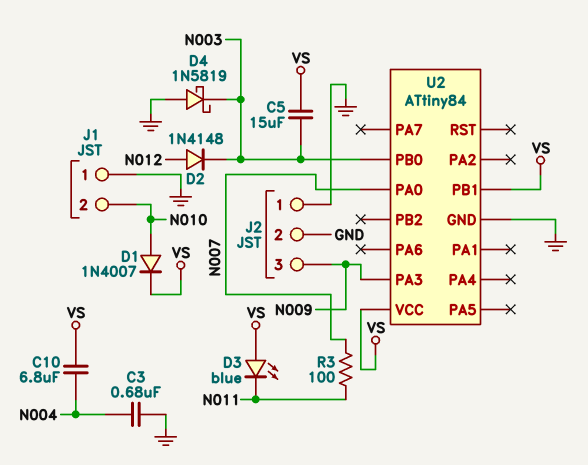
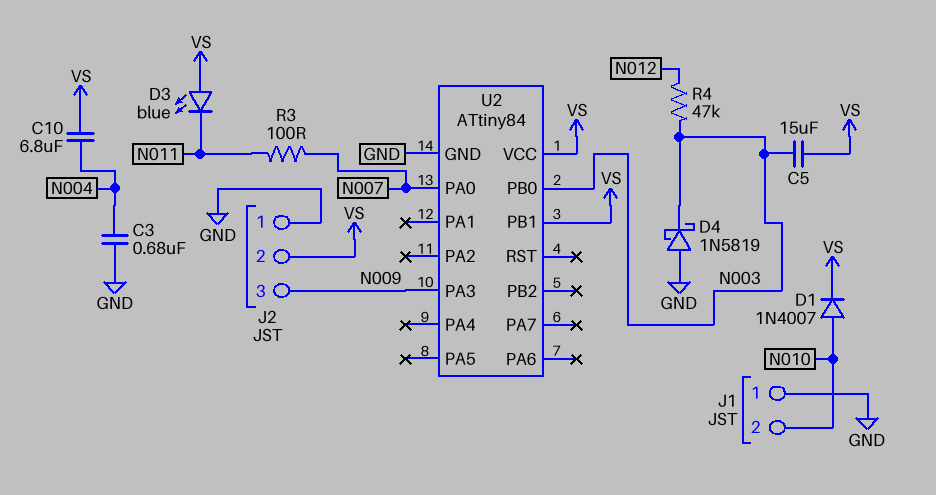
D2: diode 1N4148 (A N012, K N003) -> none
J2 pin 2: GND -> VS
R4: none -> 47k (N003, N012)

